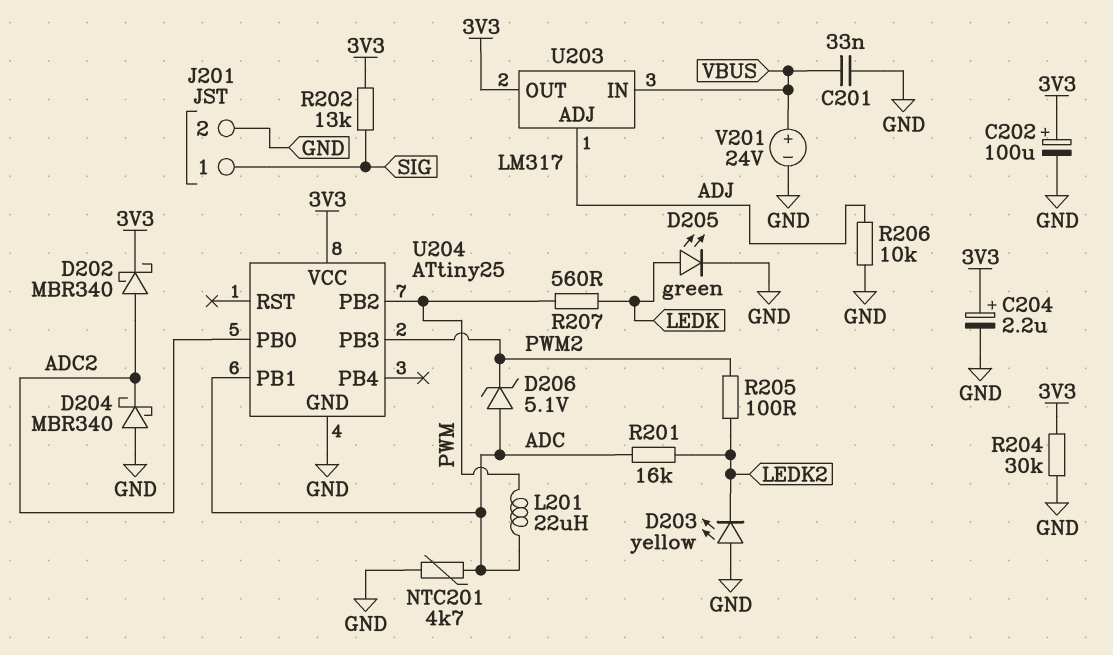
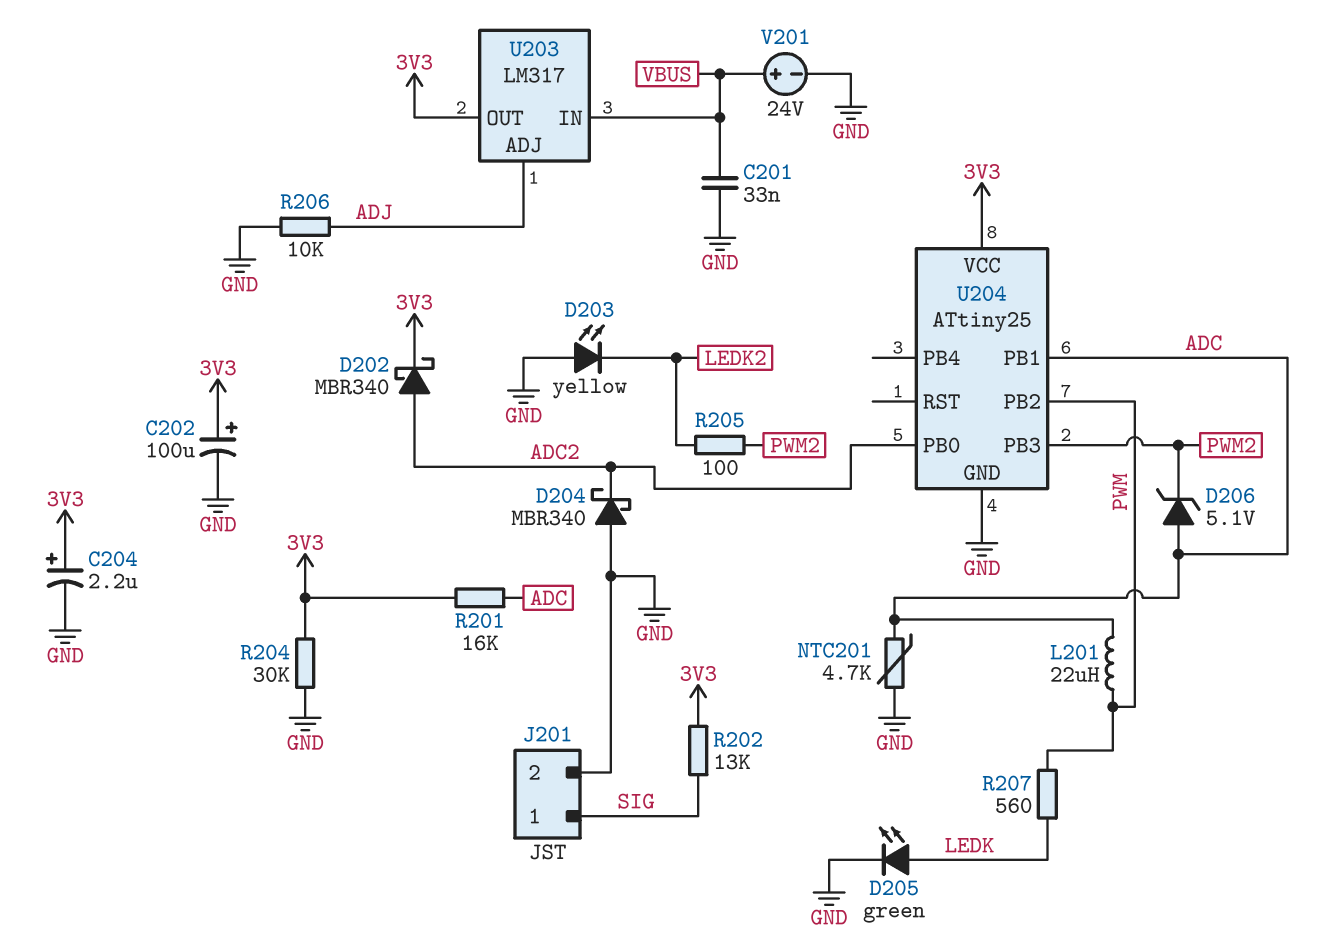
R201: 16k (ADC, LEDK2) -> 16k (3V3, ADC)

